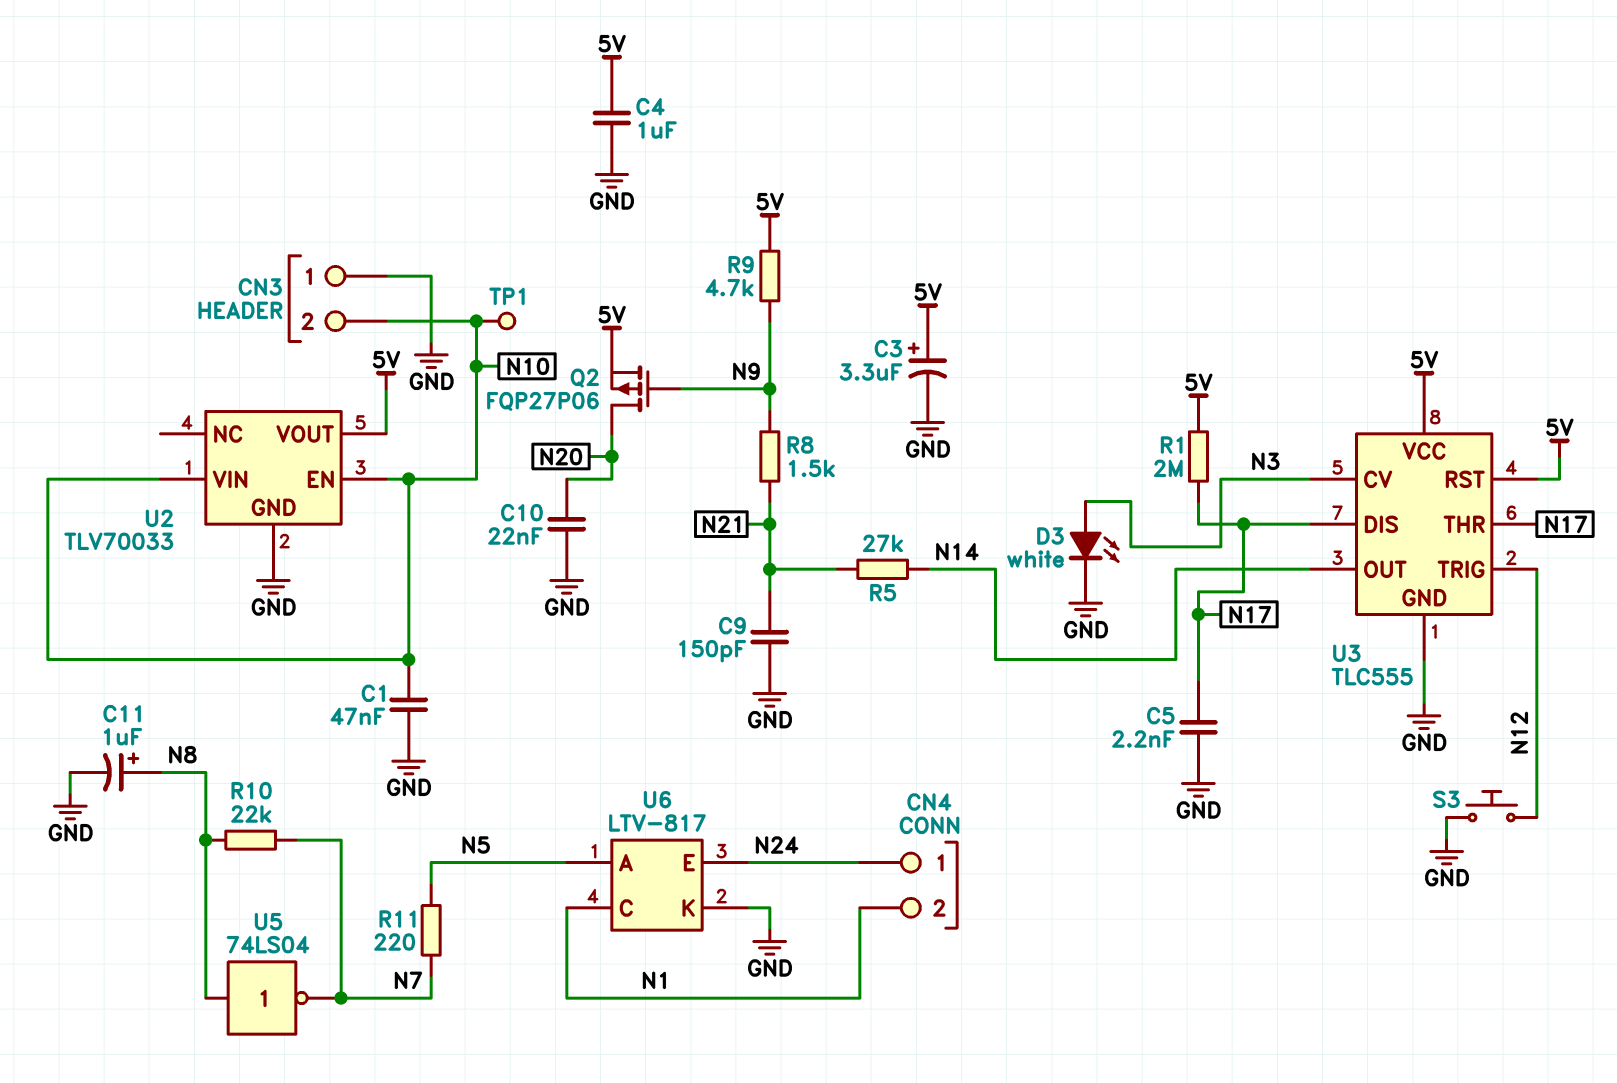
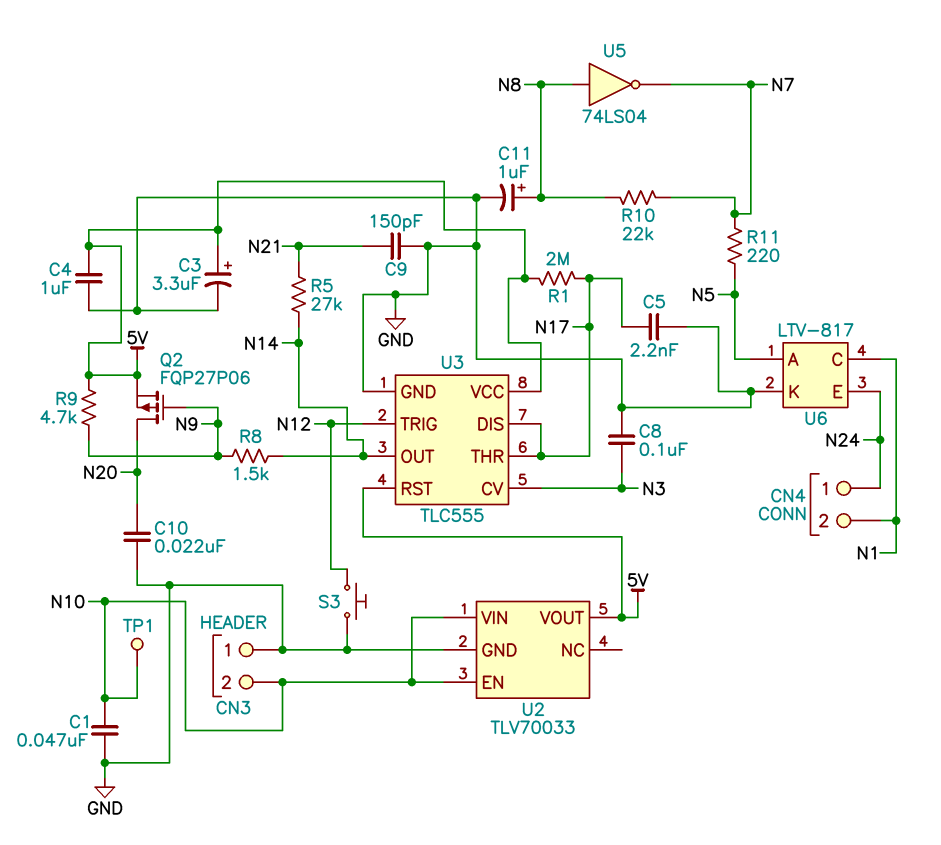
C8: none -> 100nF (GND, N3)
D3: LED white (A N3, K GND) -> none
R8: 1.5k (N9, N21) -> 1.5k (N9, N14)

